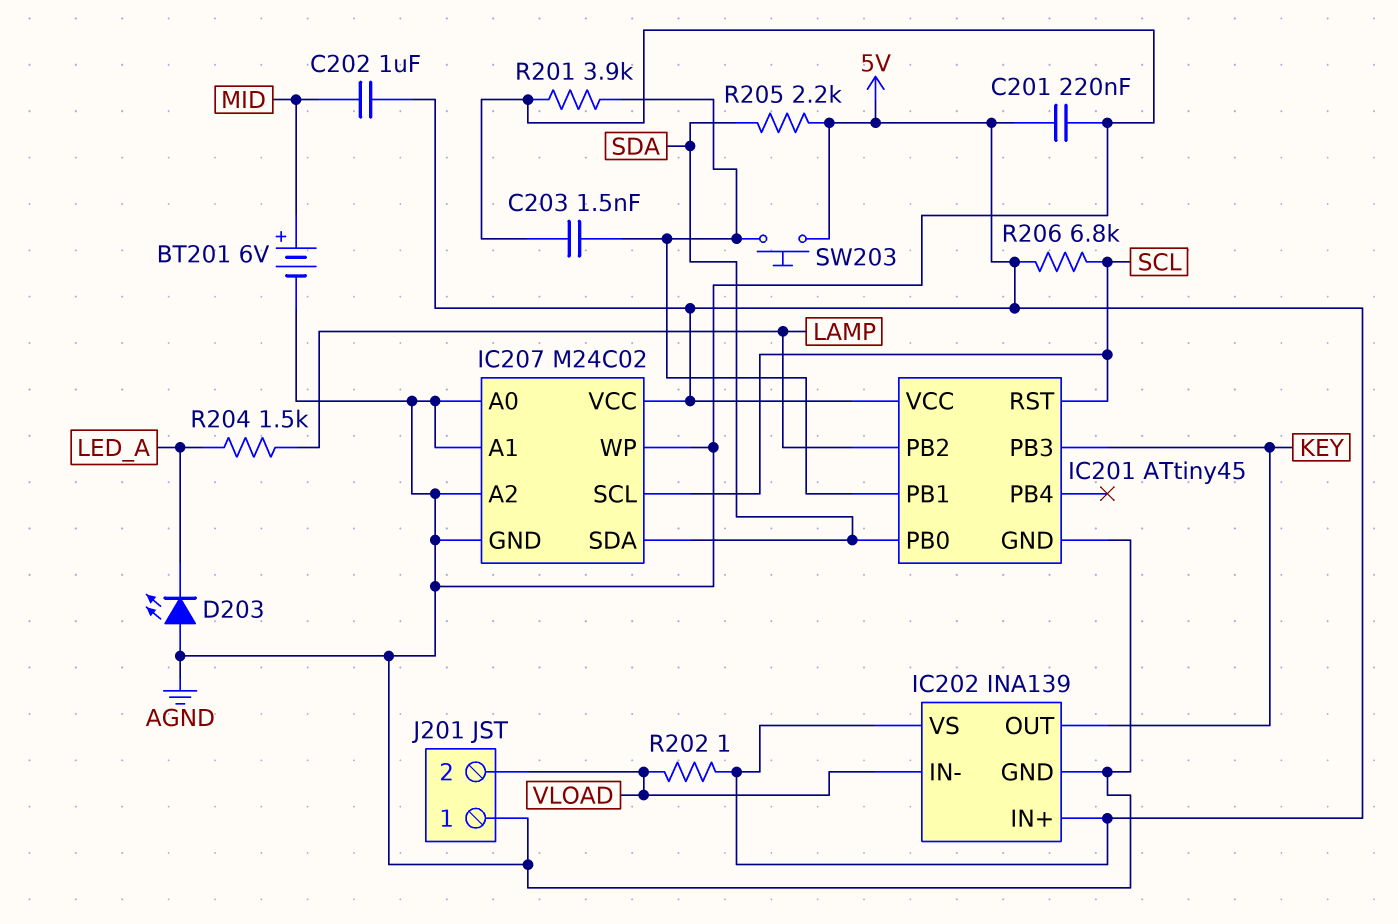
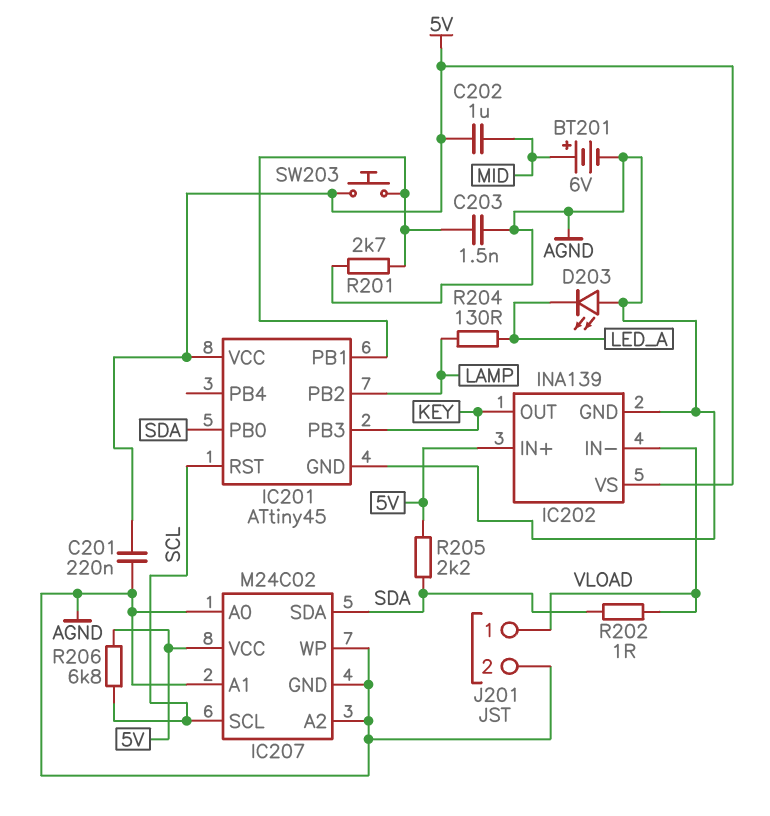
J201 pin 1: AGND -> VLOAD
J201 pin 2: VLOAD -> AGND
R201: 3.9k (AGND, IC201/PB1) -> 2.7k (AGND, IC201/PB1)
R202: 1 (5V, VLOAD) -> 1 (SDA, VLOAD)
R204: 1.5k (LAMP, LED_A) -> 130 (LAMP, LED_A)

